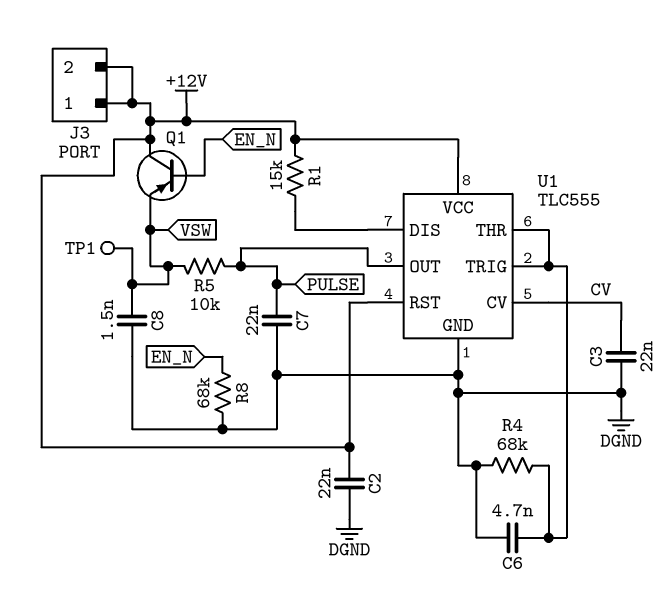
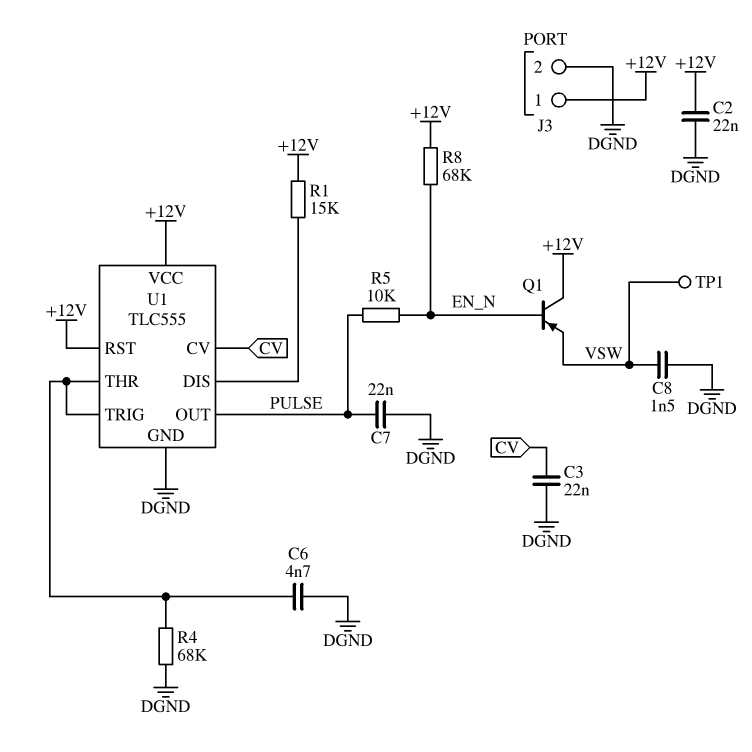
J3 pin 2: +12V -> DGND
R5: 10k (PULSE, VSW) -> 10k (EN_N, PULSE)
R8: 68k (DGND, EN_N) -> 68k (+12V, EN_N)

